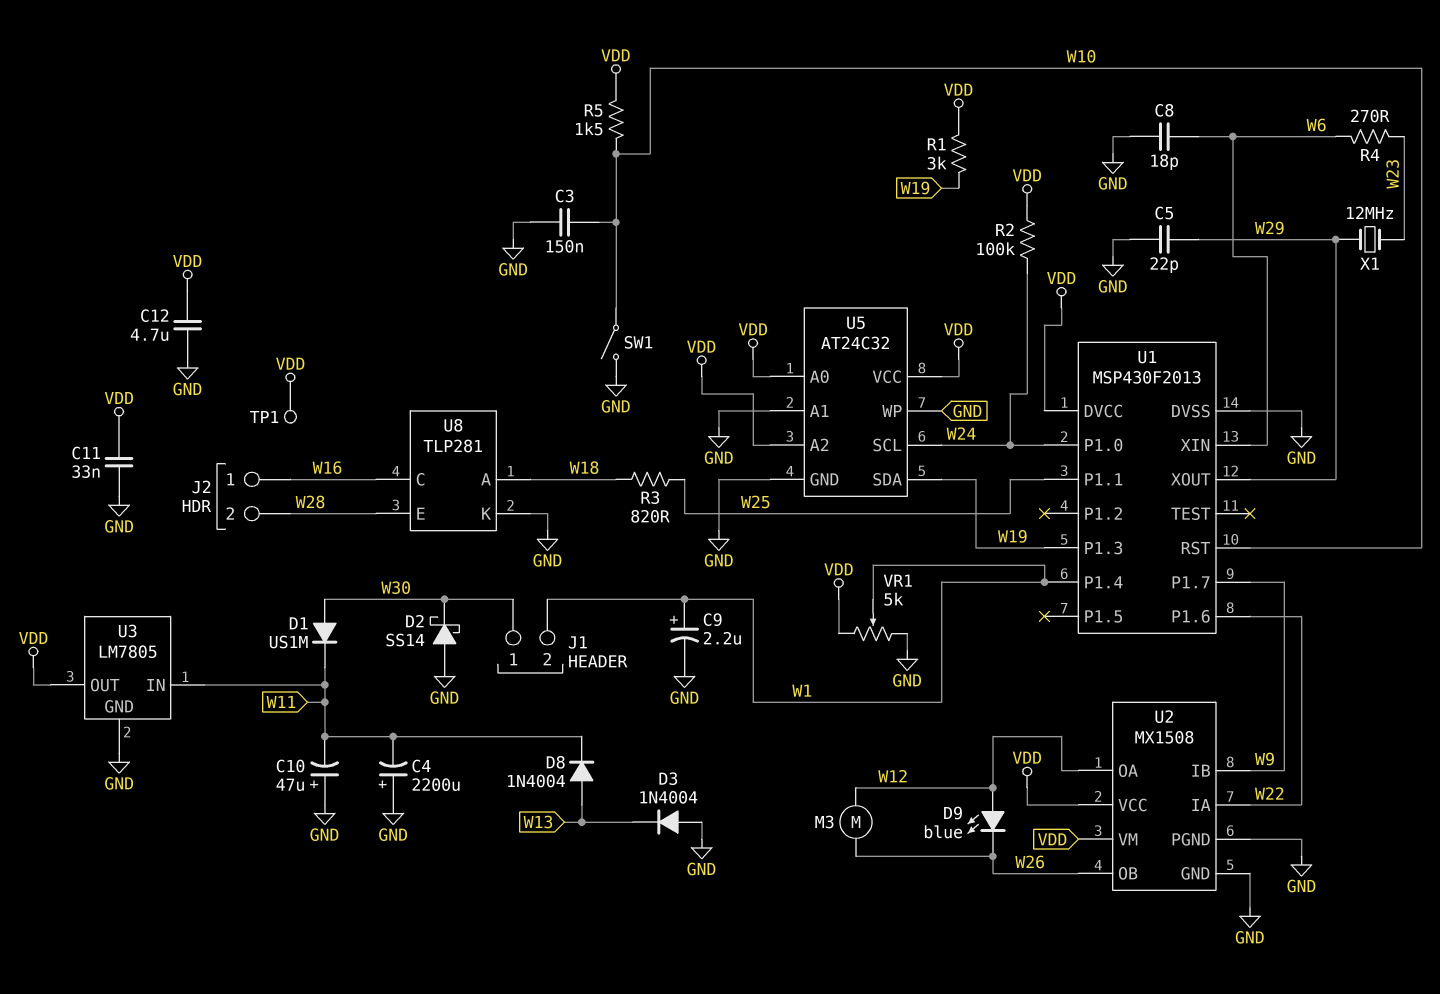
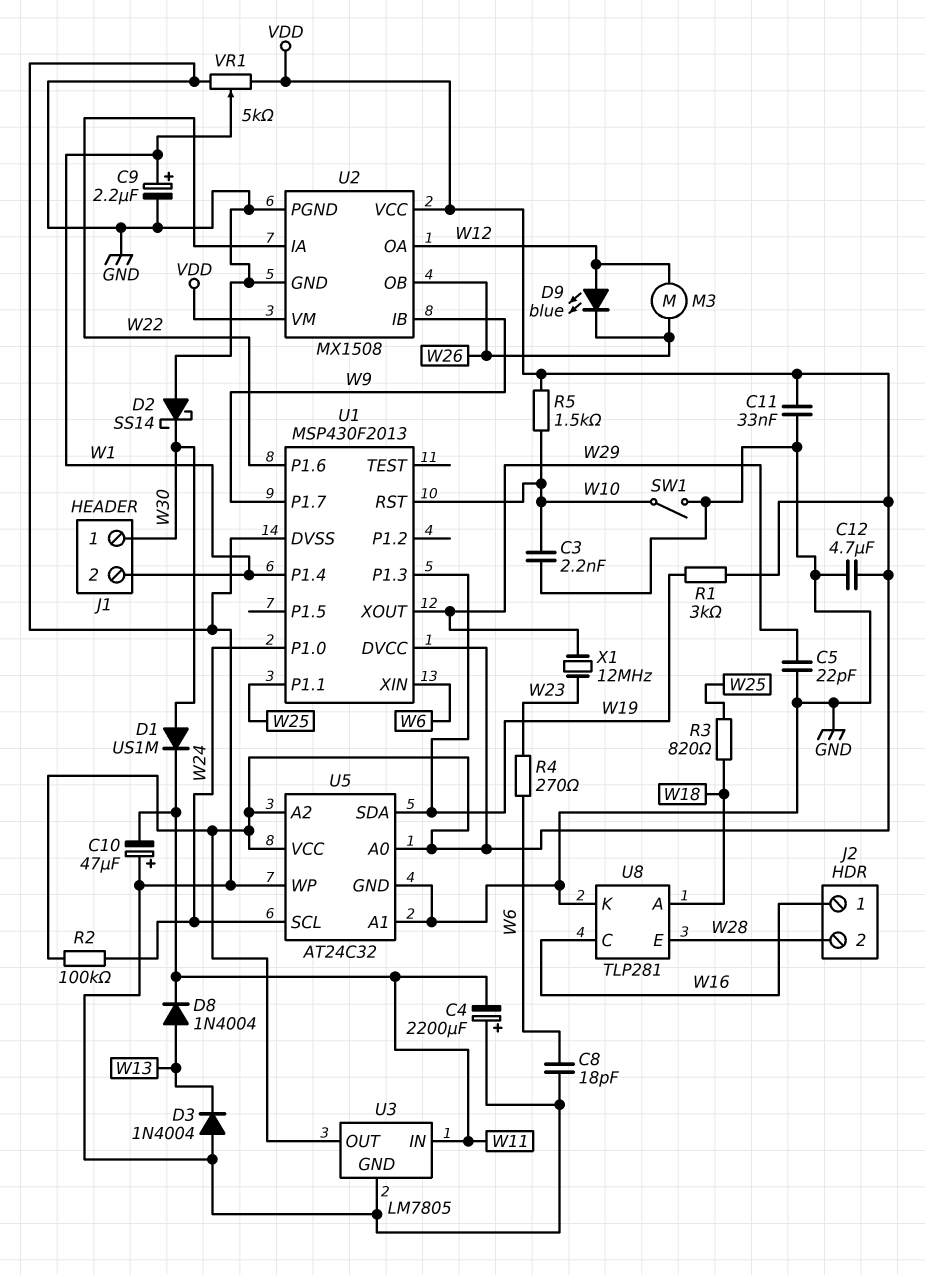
C3: 150nF (GND, W10) -> 2.2nF (GND, W10)
TP1: test point (VDD) -> none

